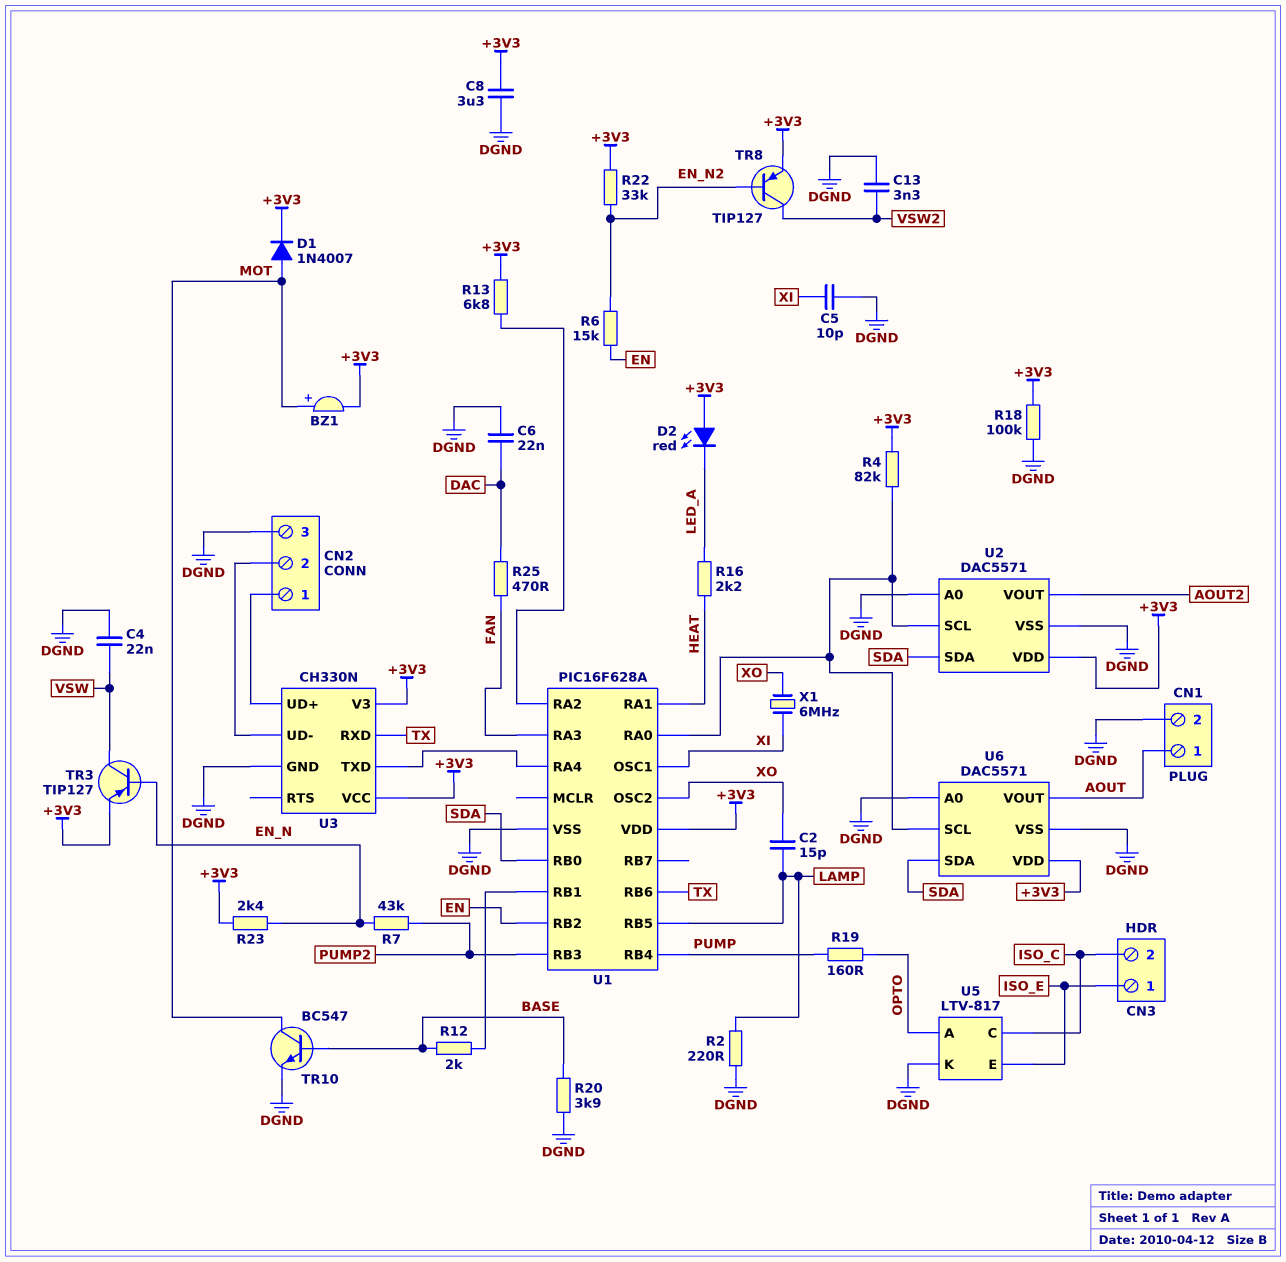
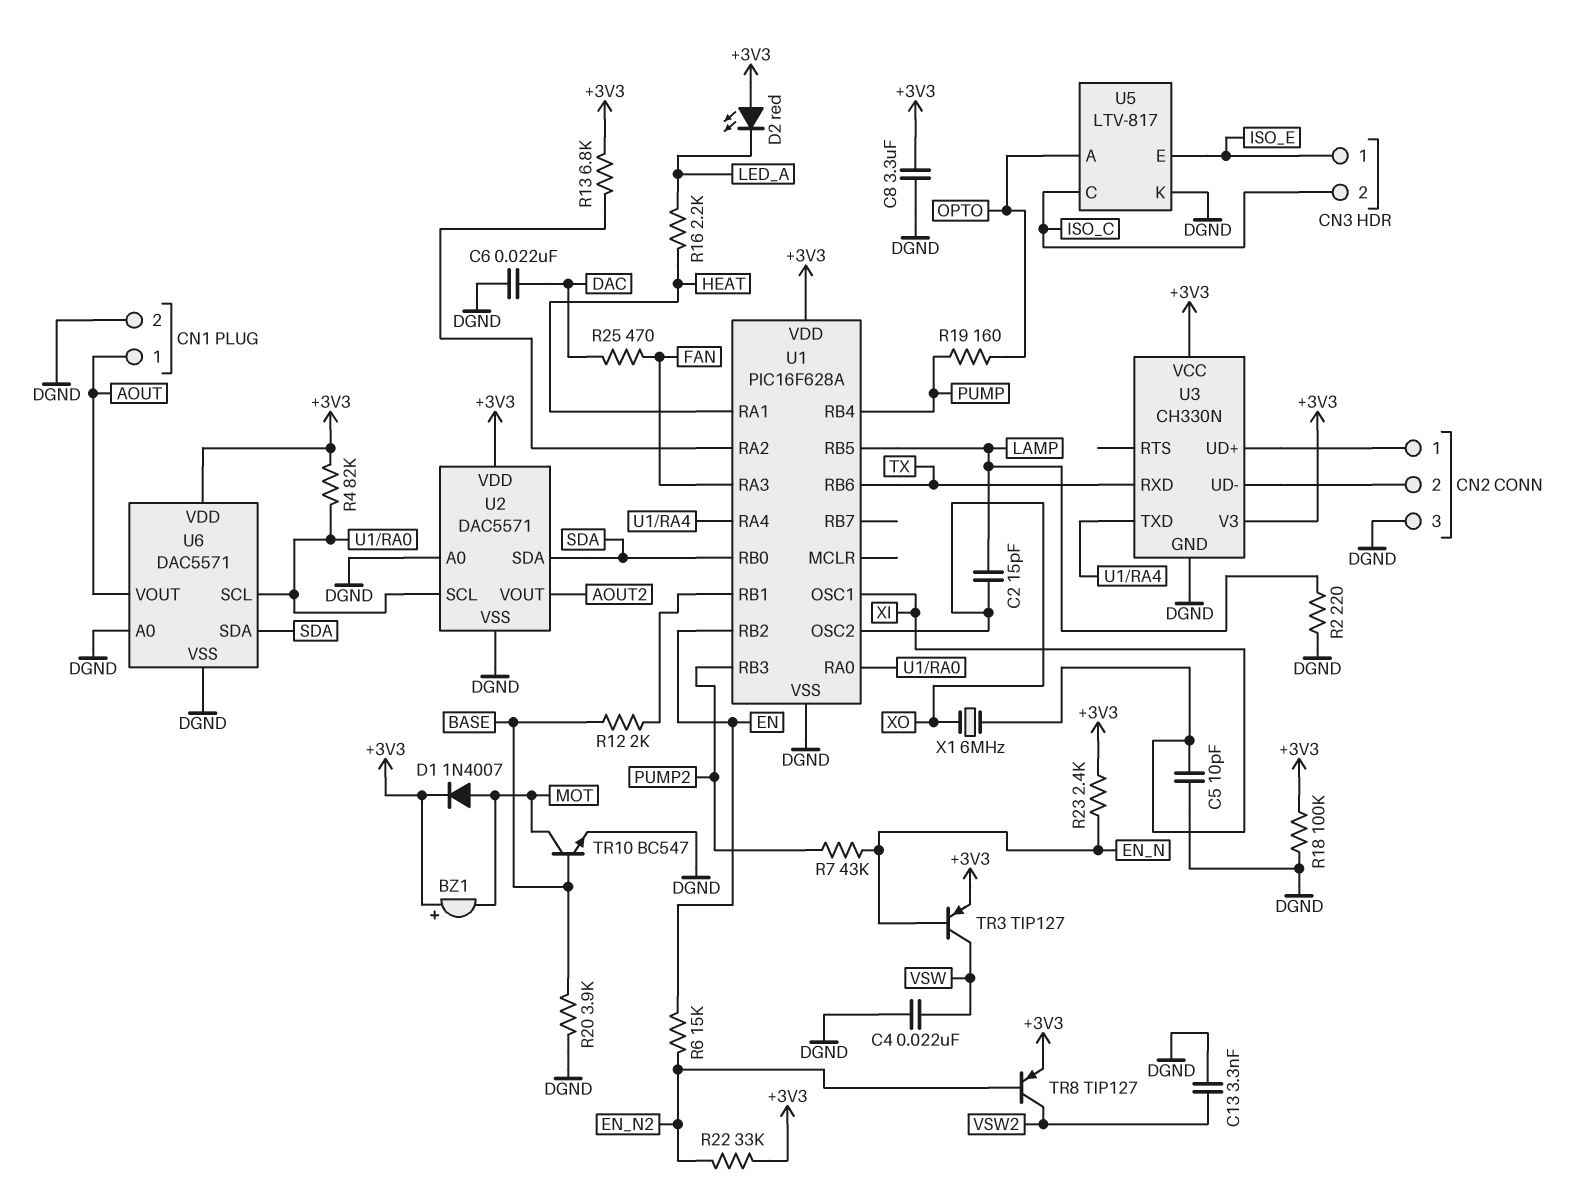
BZ1: buzzer (plus MOT, minus +3V3) -> buzzer (plus +3V3, minus MOT)

